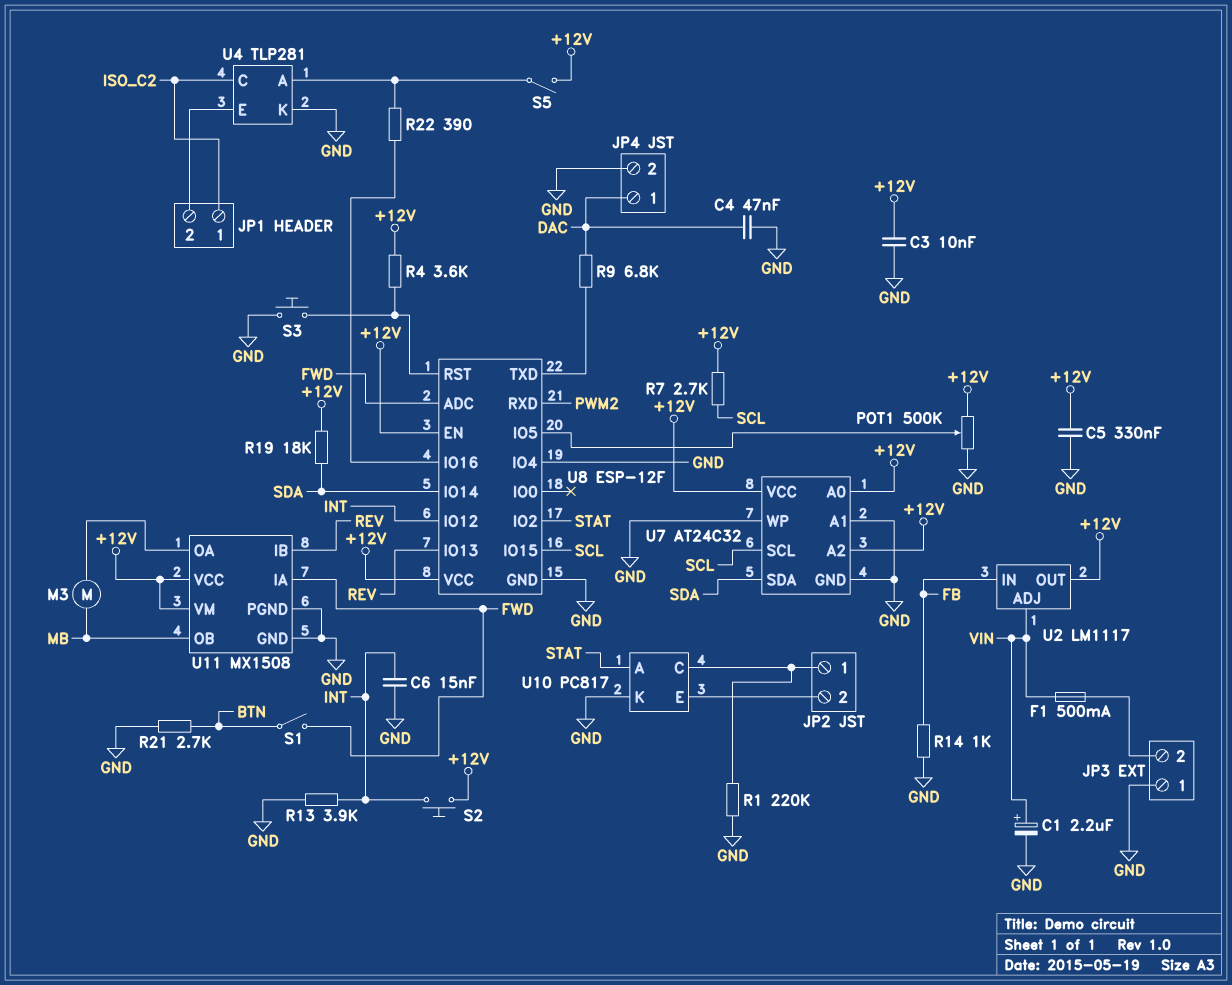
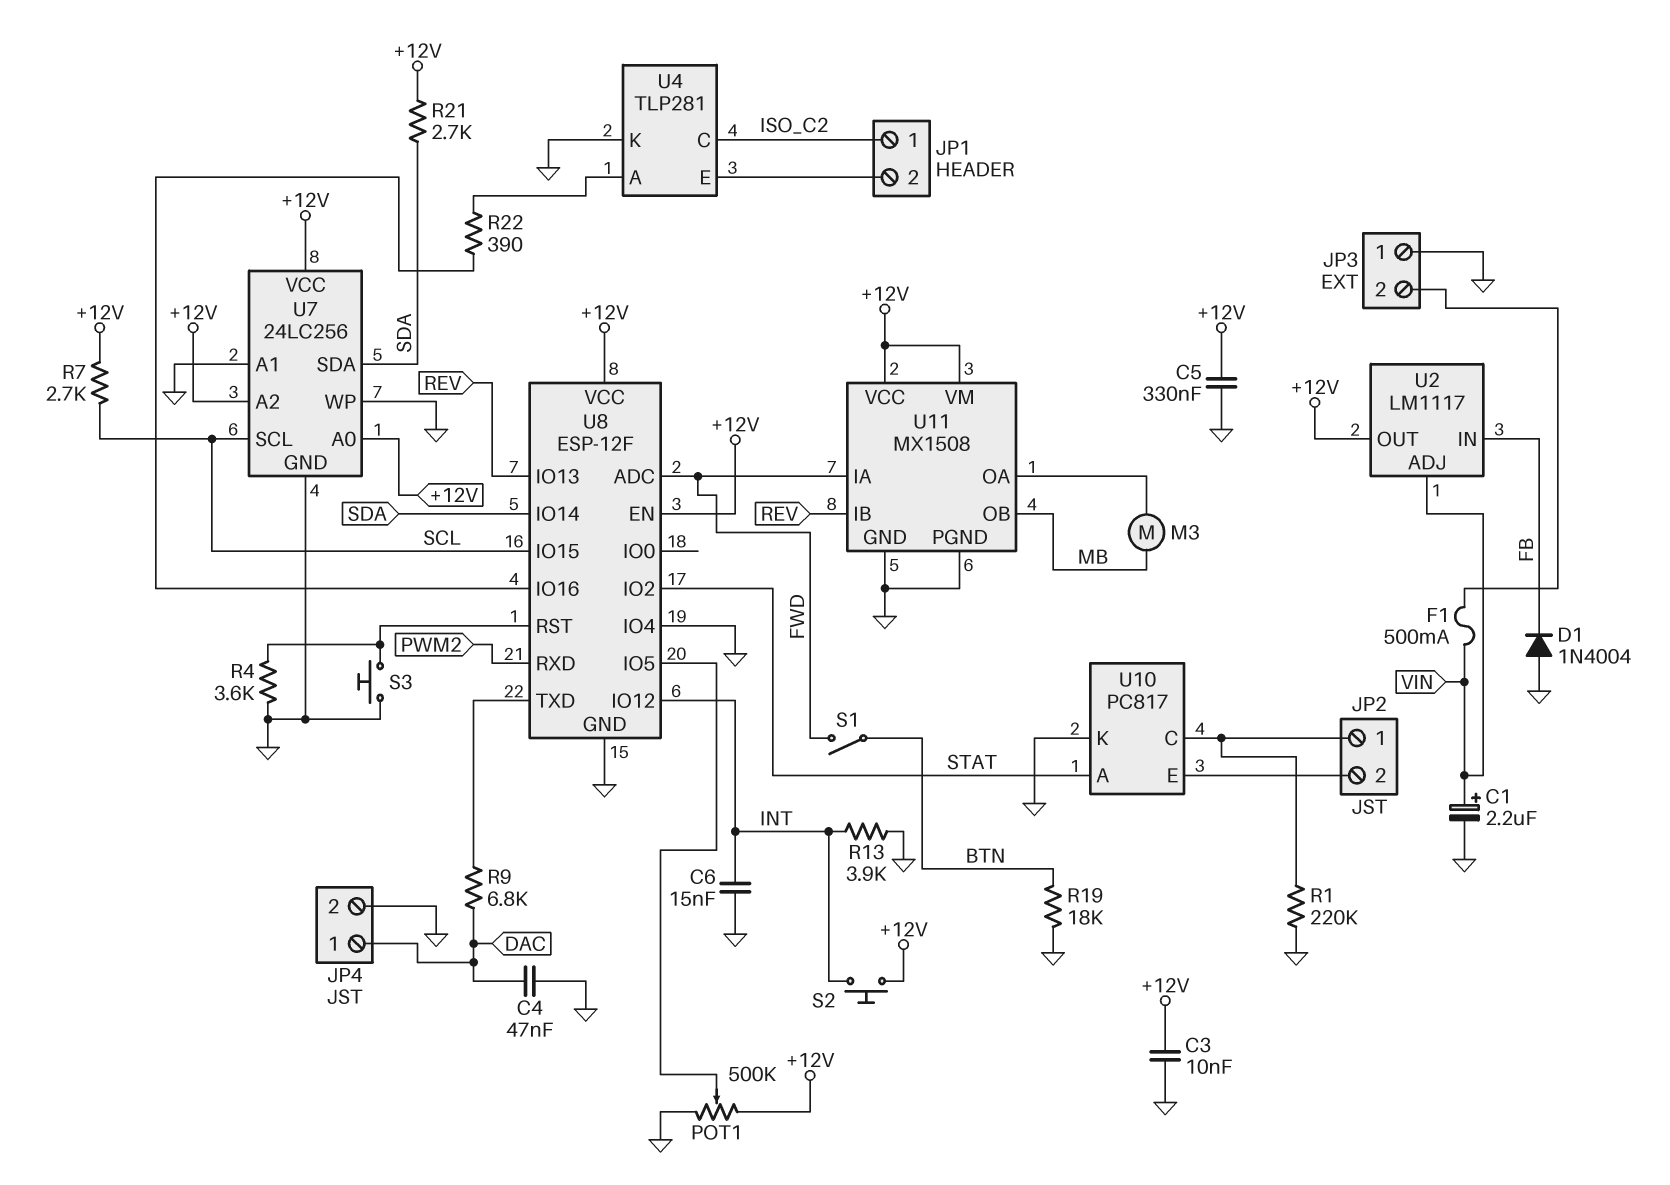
D1: none -> diode 1N4004 (A GND, K FB)
R4: 3.6k (+12V, U8/RST) -> 3.6k (GND, U8/RST)
R14: 1k (FB, GND) -> none
R19: 18k (+12V, SDA) -> 18k (BTN, GND)
R21: 2.7k (BTN, GND) -> 2.7k (+12V, SDA)
S5: switch (+12V, U4/A) -> none
U7: AT24C32 -> 24LC256

